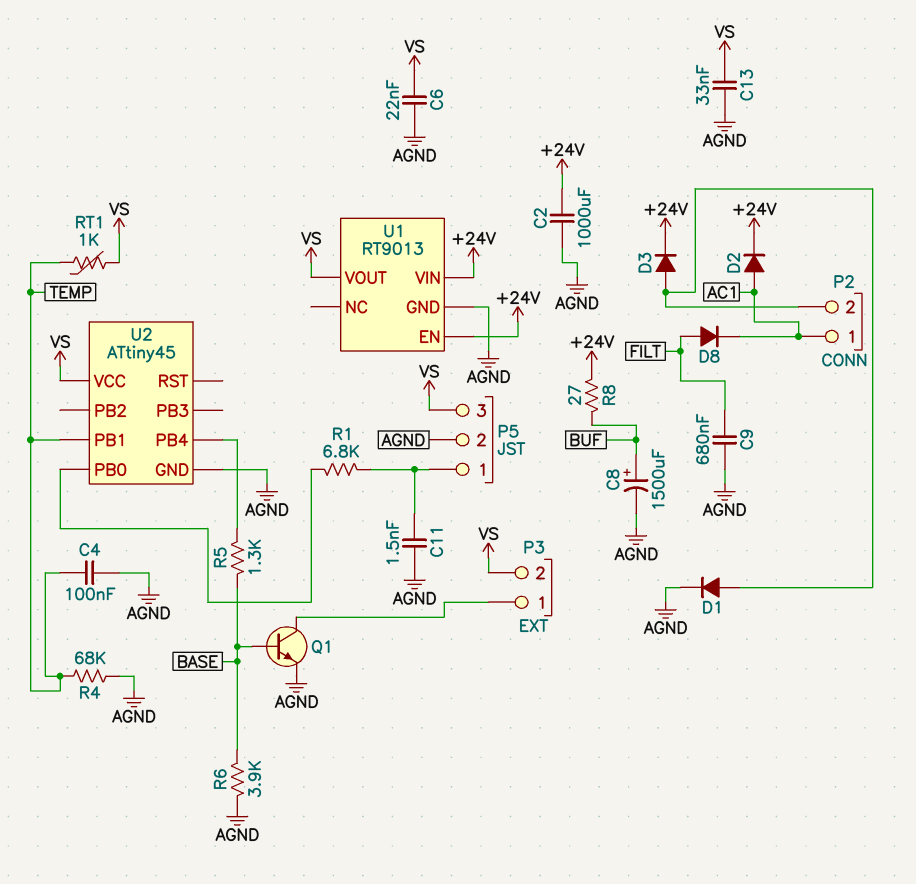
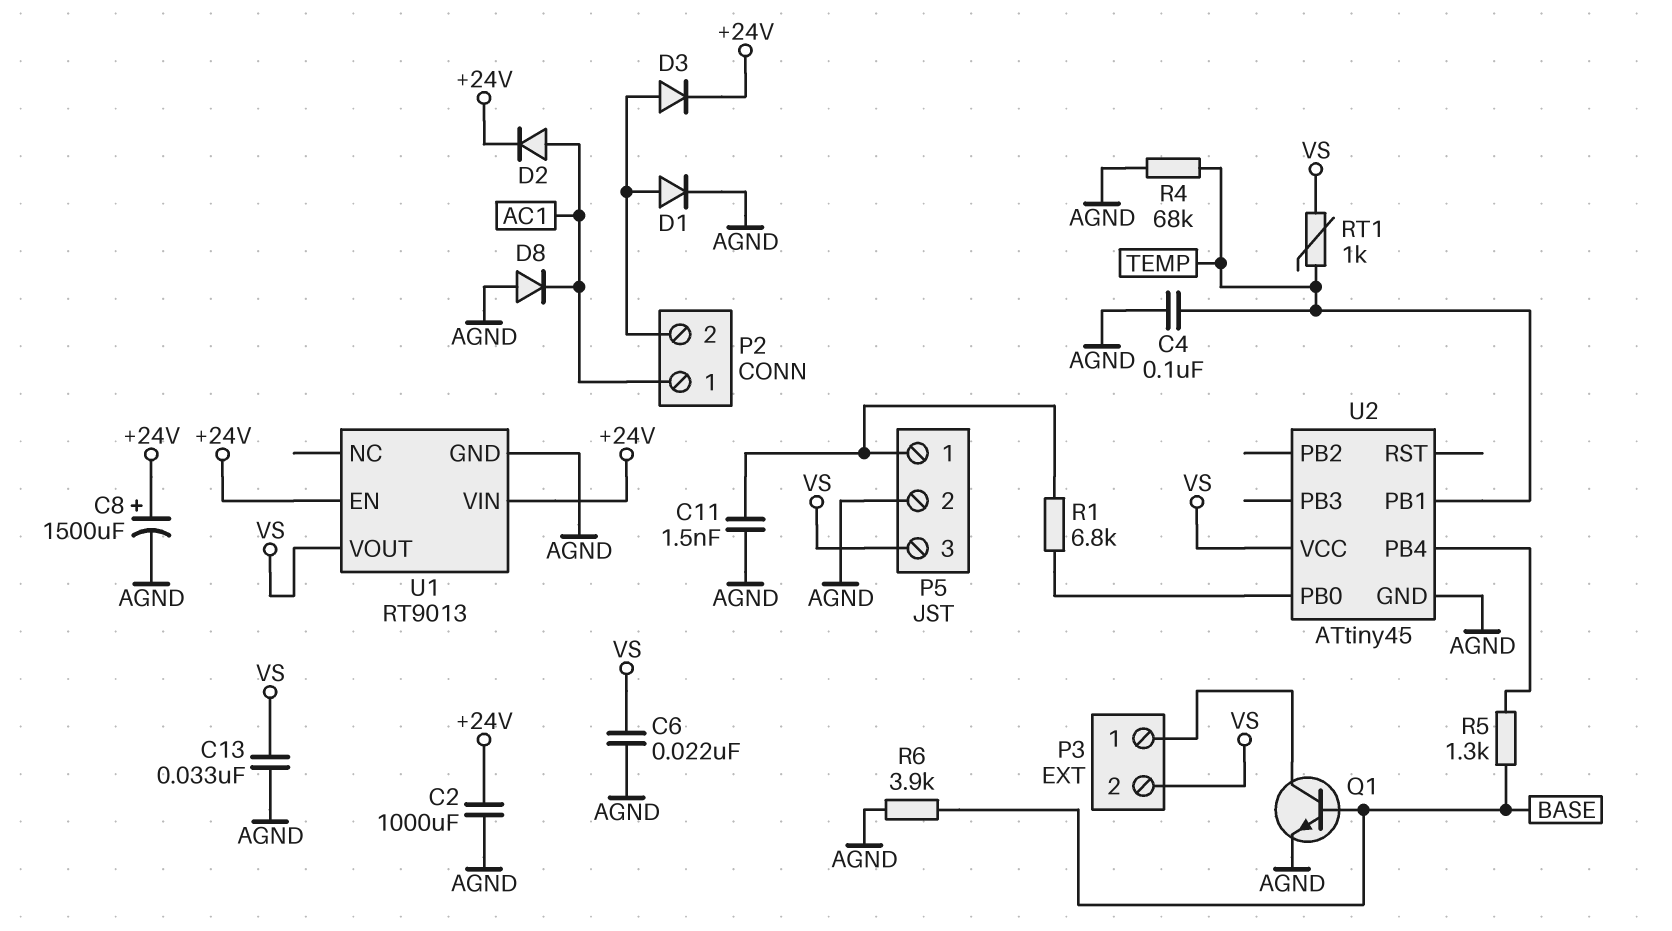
C8: 1500uF (plus BUF, minus AGND) -> 1500uF (plus +24V, minus AGND)
C9: 680nF (AGND, FILT) -> none
D8: diode (A FILT, K AC1) -> diode (A AGND, K AC1)
R8: 27 (+24V, BUF) -> none

